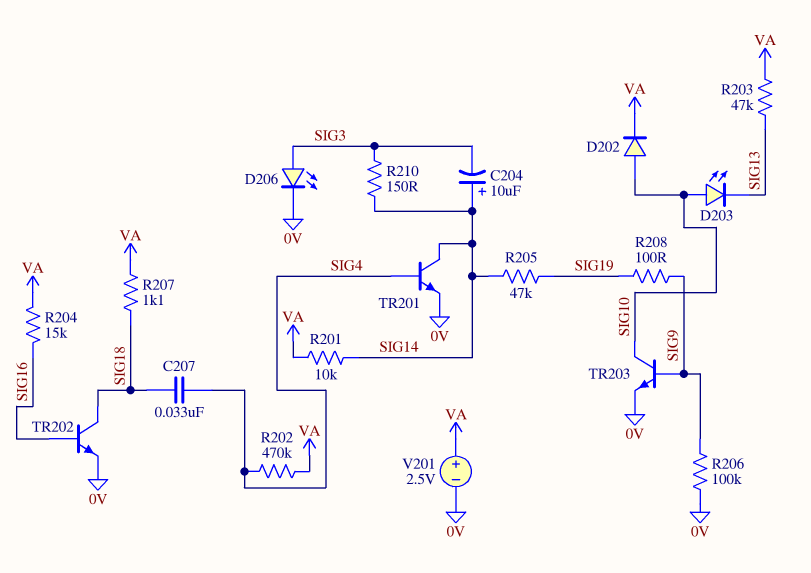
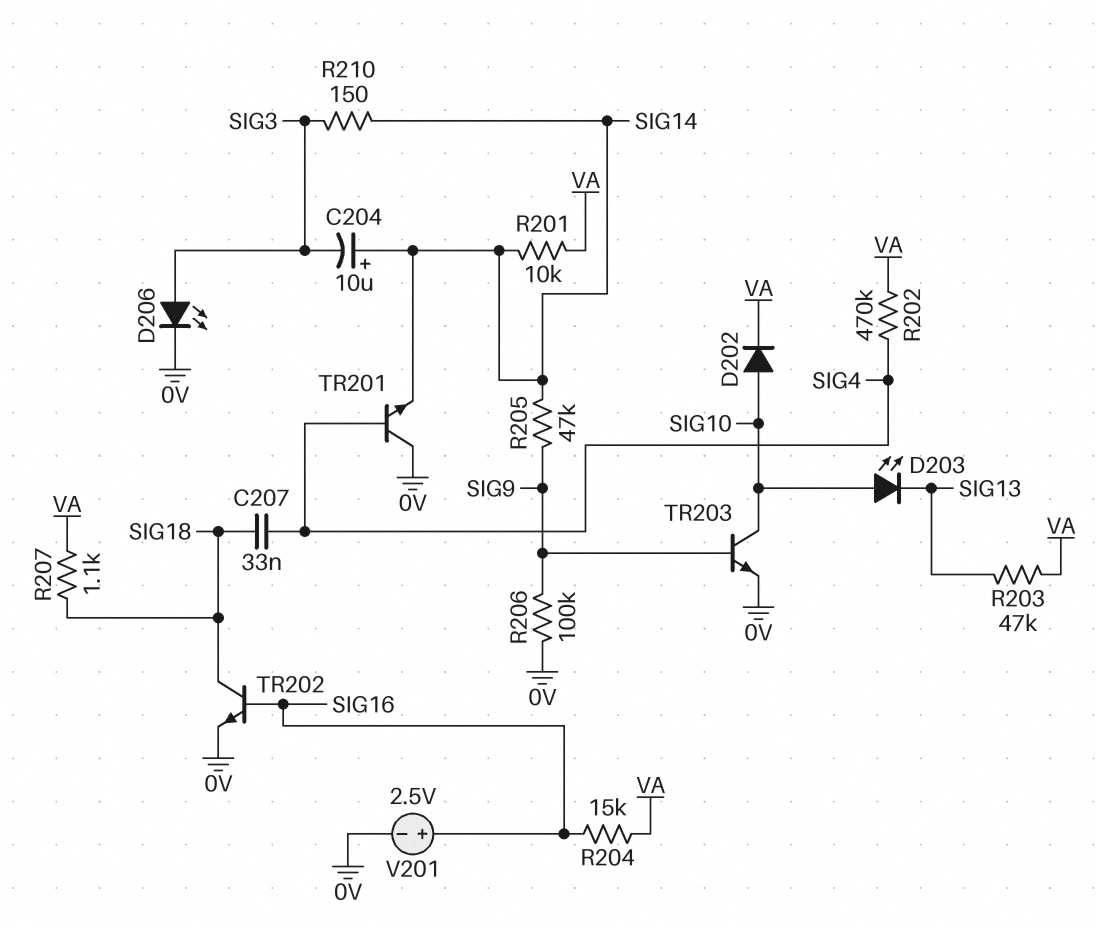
R205: 47k (SIG14, SIG19) -> 47k (SIG9, SIG14)
R208: 100 (SIG9, SIG19) -> none
TR201: NPN (B SIG4, C SIG14, E 0V) -> NPN (B SIG4, C 0V, E SIG14)
V201: 2.5V (plus VA, minus 0V) -> 2.5V (plus SIG16, minus 0V)

